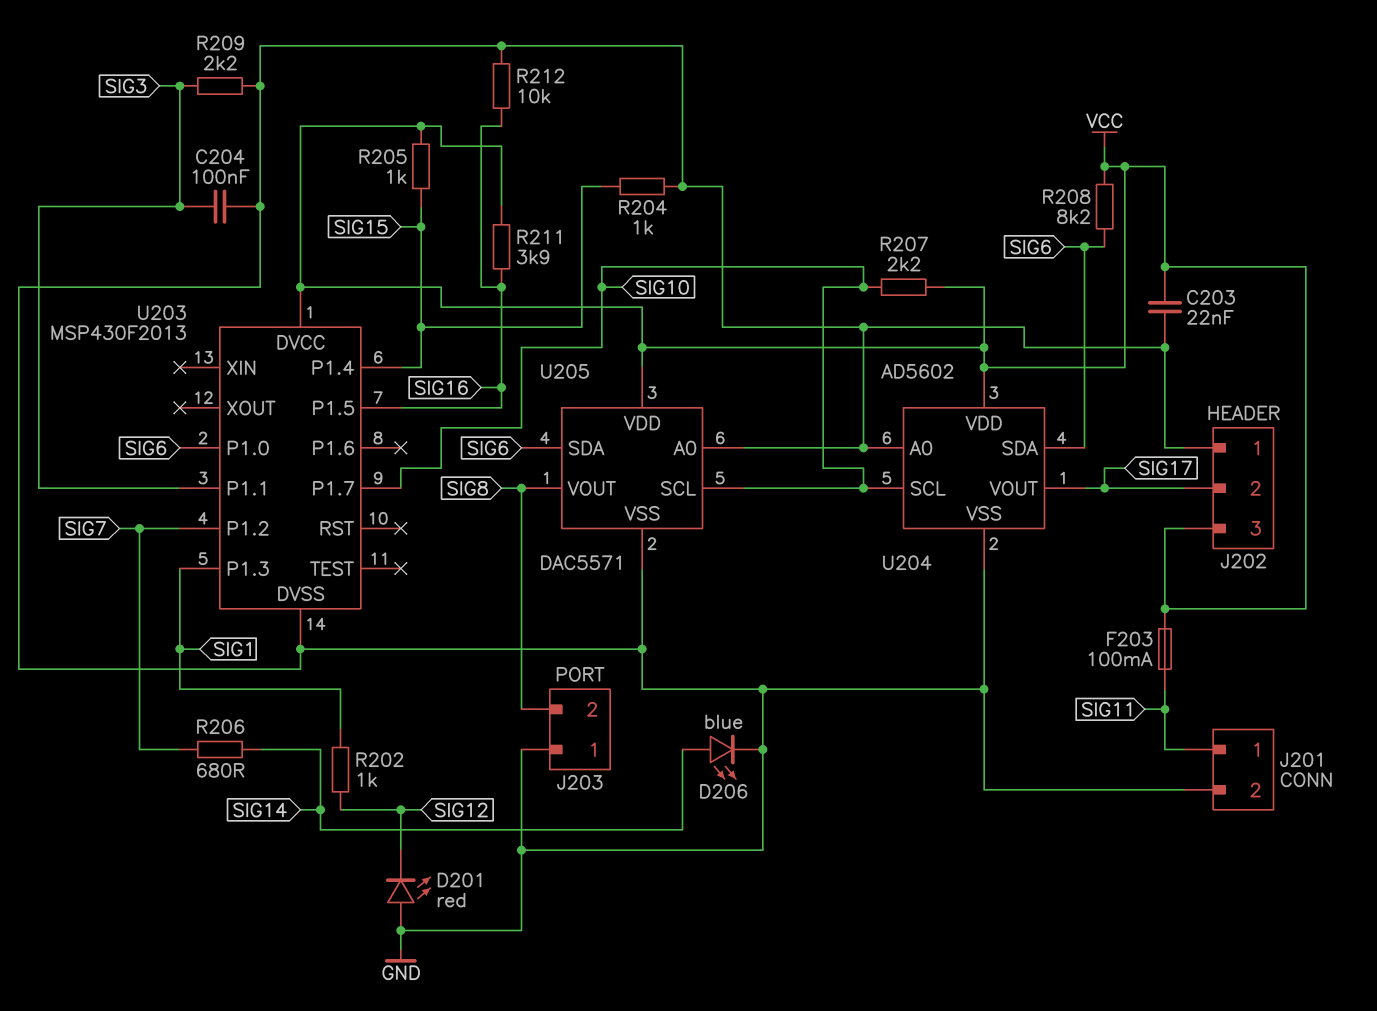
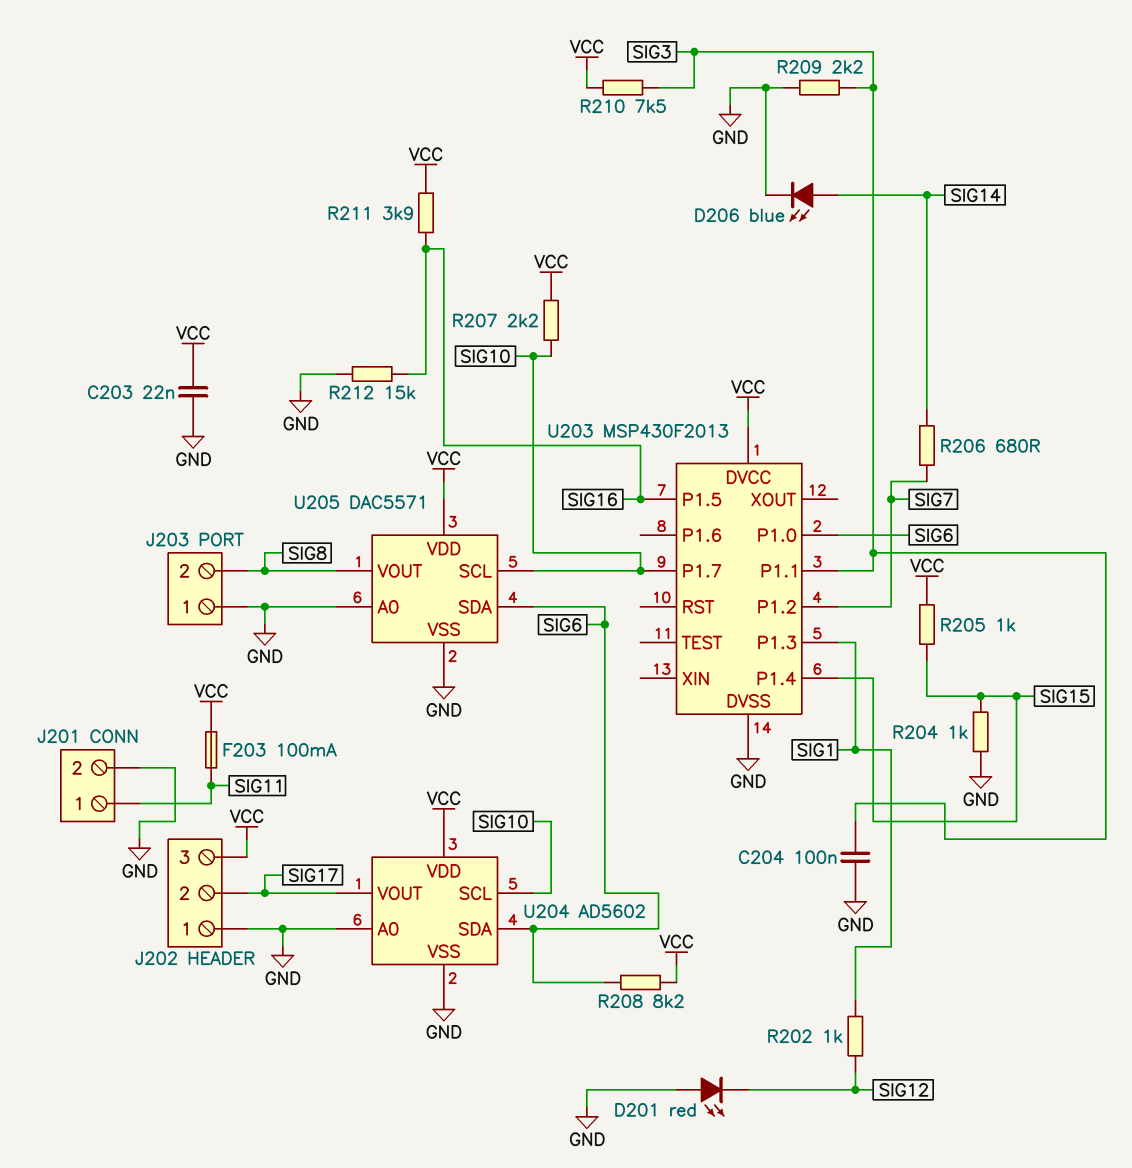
R210: none -> 7.5k (SIG3, VCC)
R212: 10k (GND, SIG16) -> 15k (GND, SIG16)

